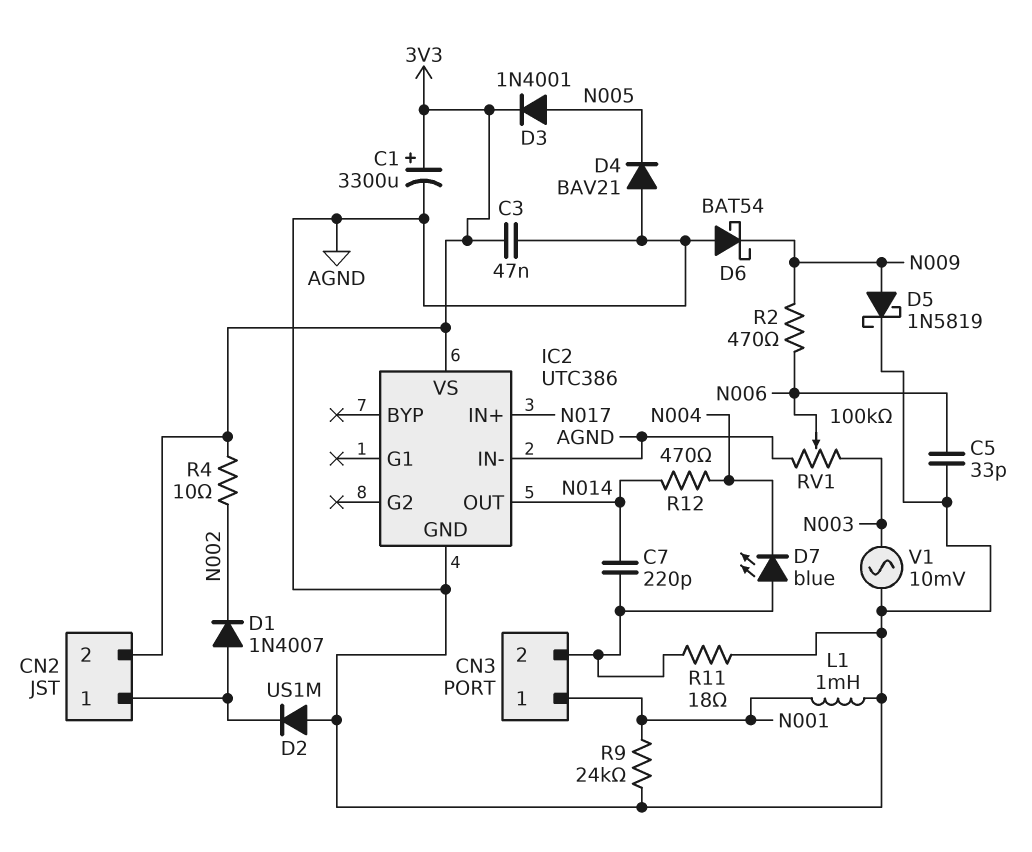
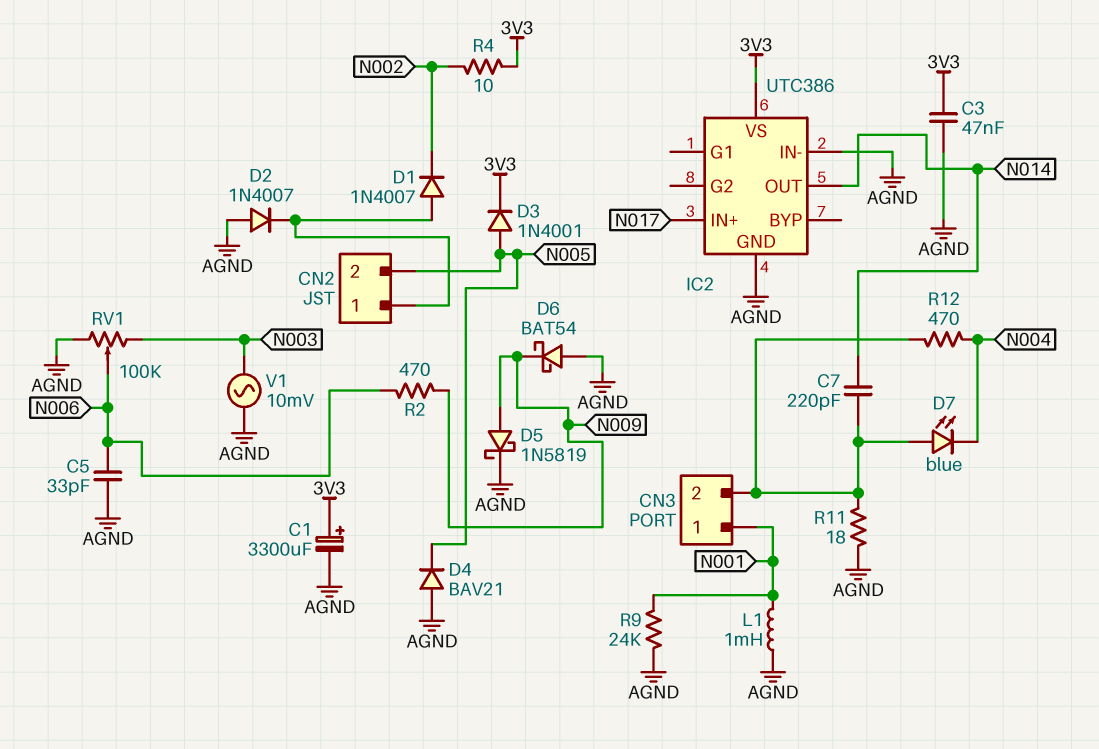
CN2 pin 2: 3V3 -> N005
D2: diode US1M (A AGND, K CN2/1) -> diode 1N4007 (A AGND, K CN2/1)
R12: 470 (N004, N014) -> 470 (CN3/2, N004)

